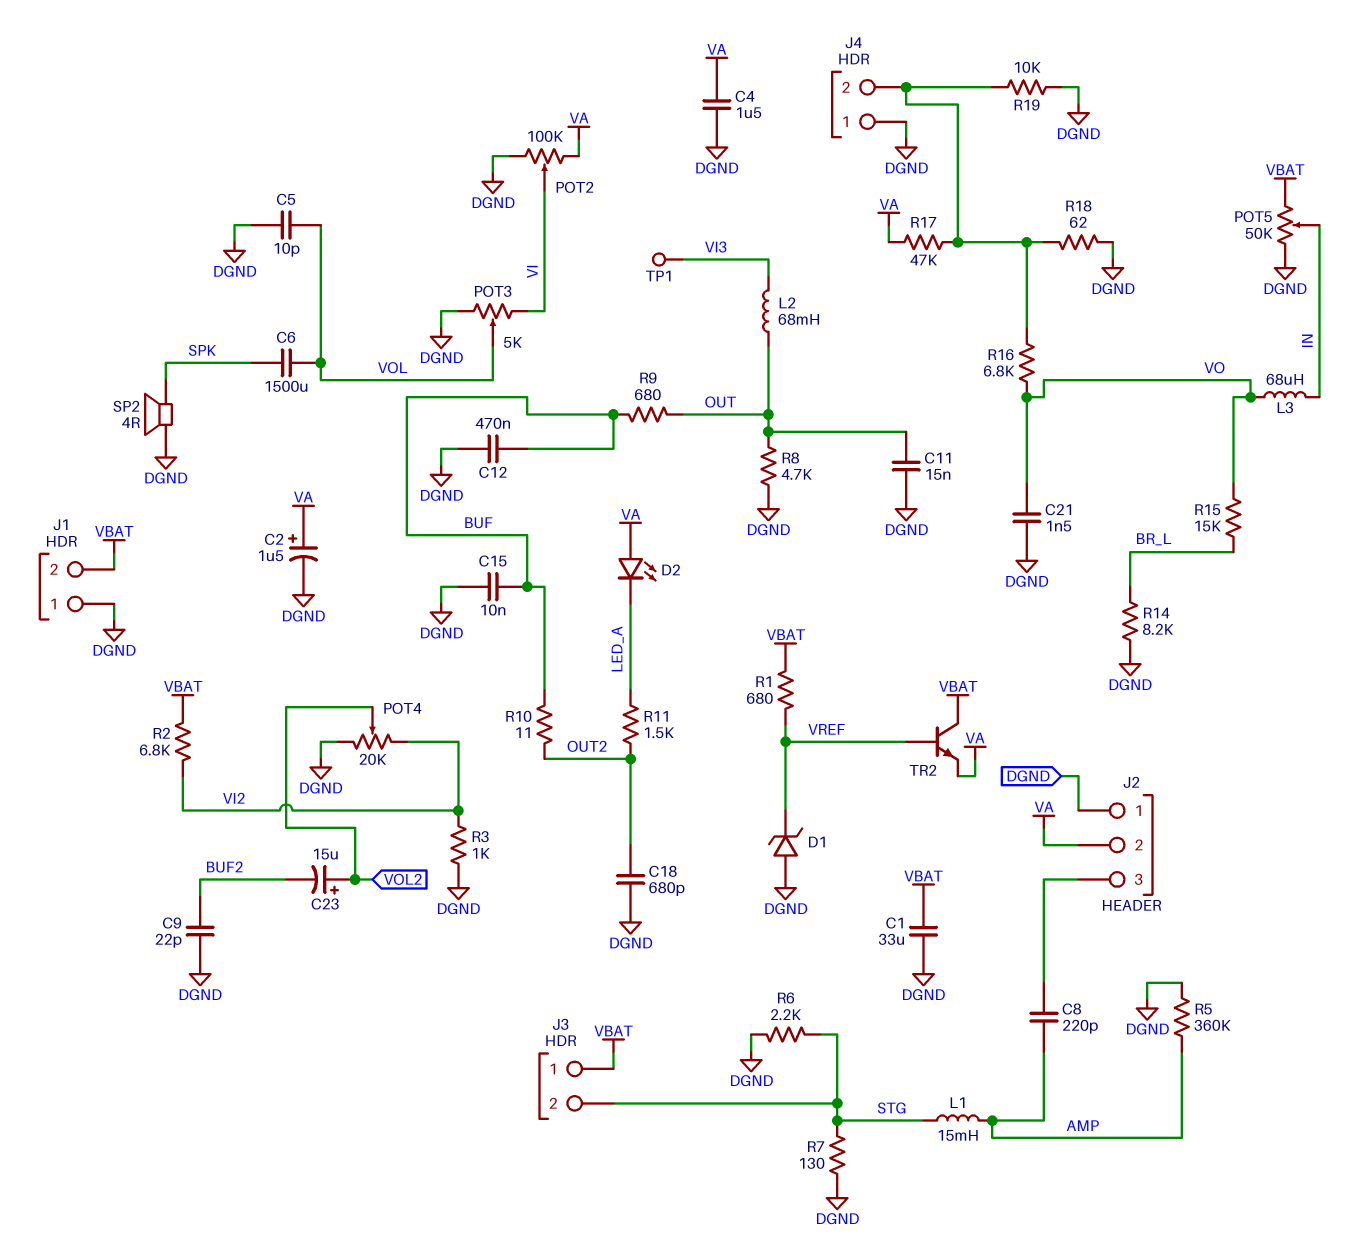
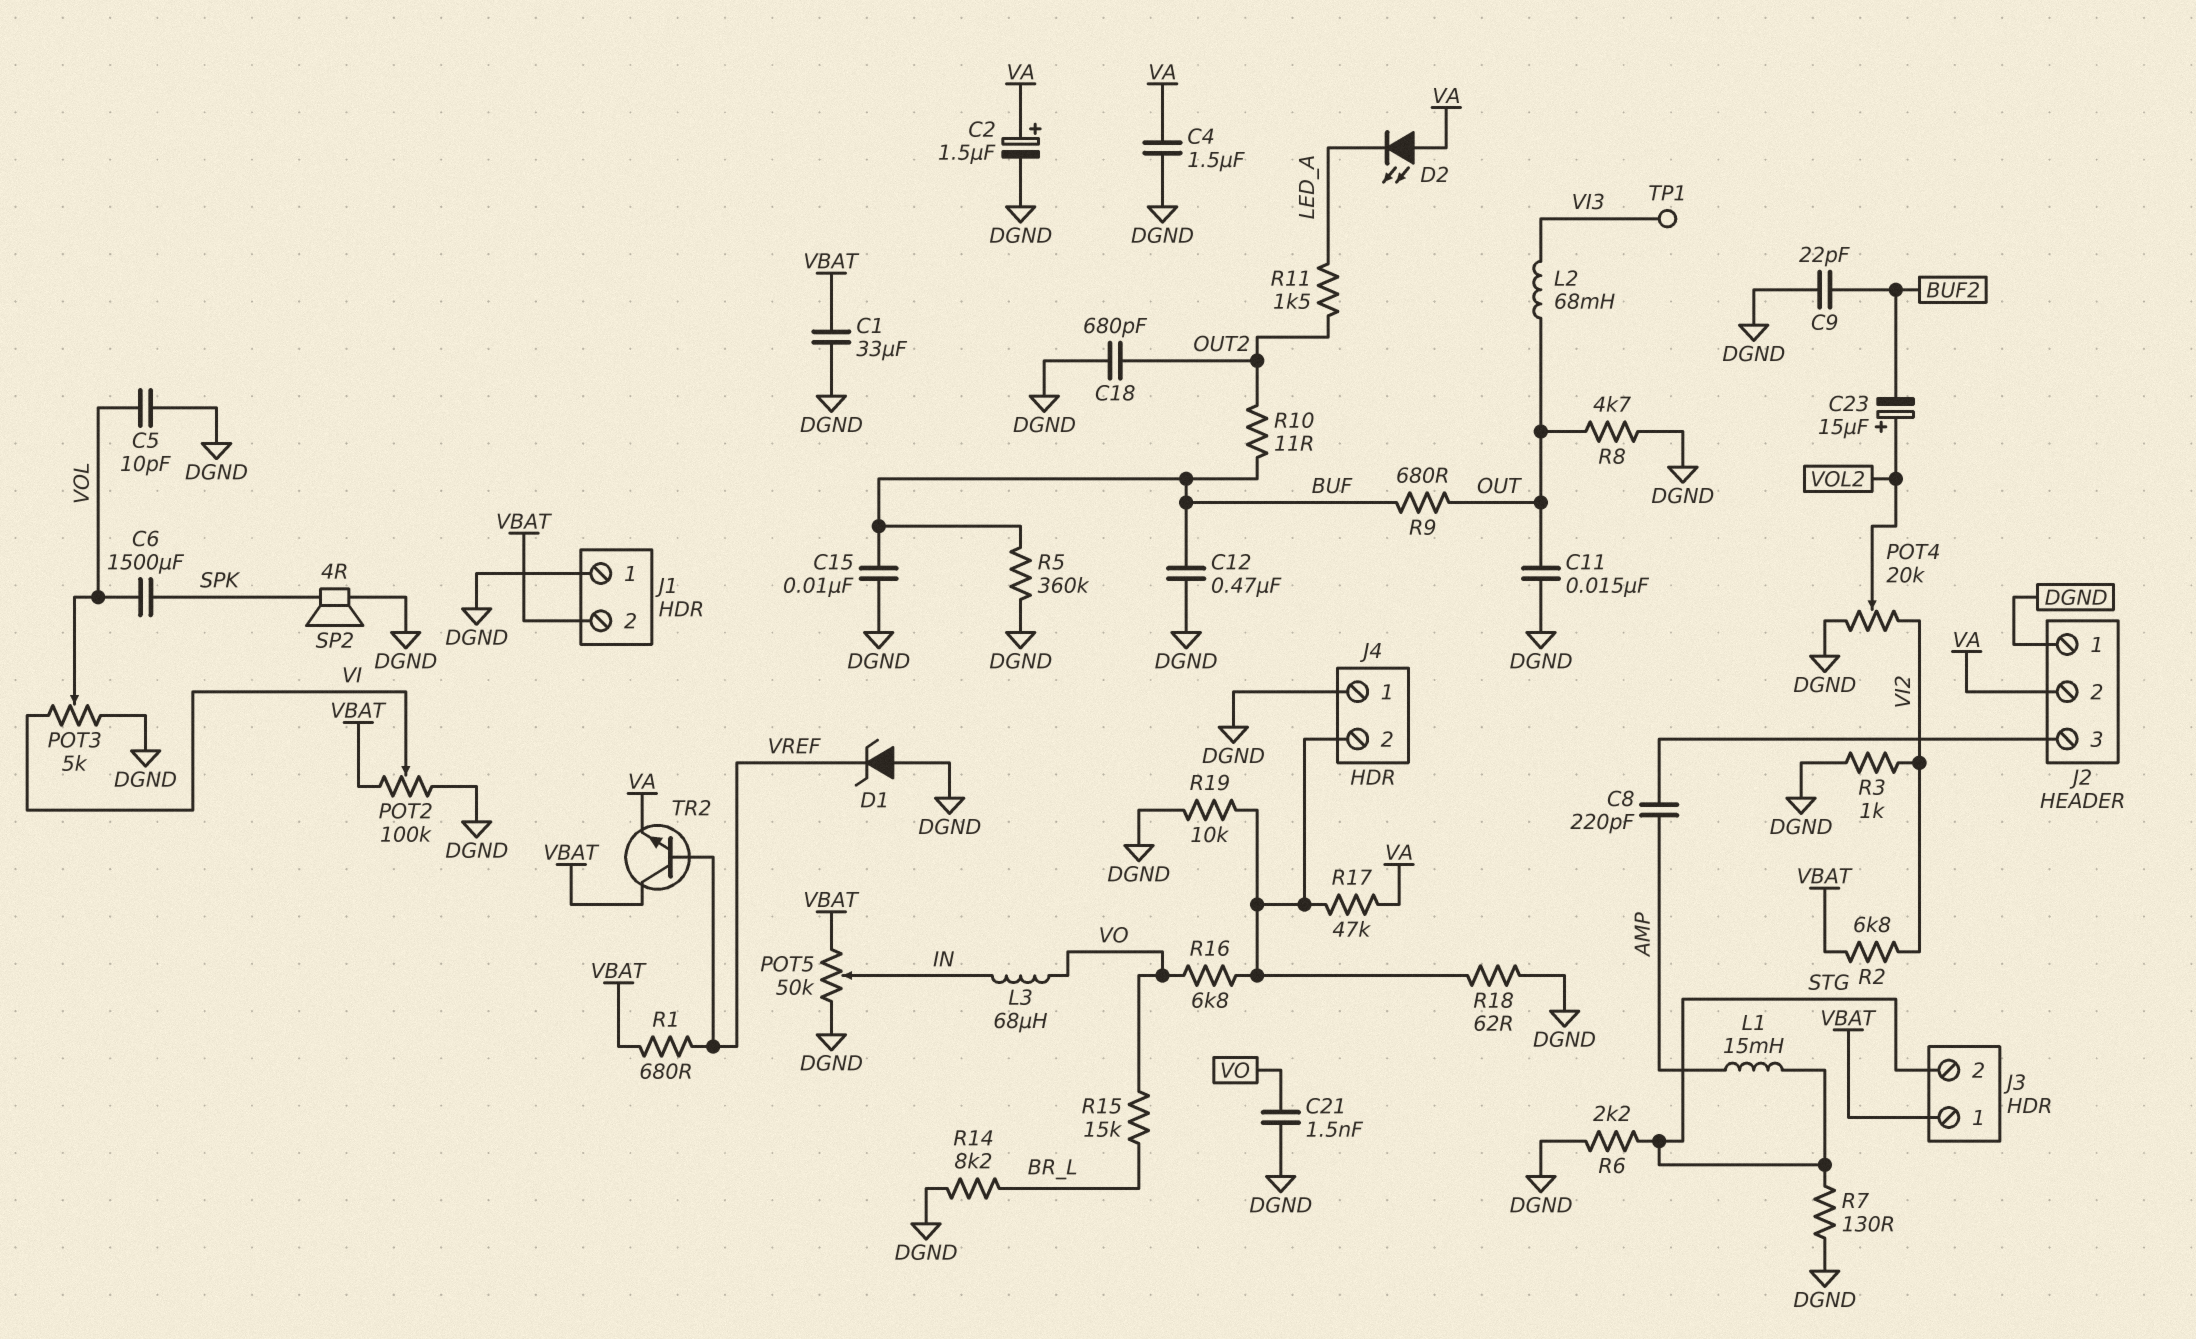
POT2: 100k (DGND, VA, wiper VI) -> 100k (DGND, VBAT, wiper VI)
R5: 360k (AMP, DGND) -> 360k (BUF, DGND)

